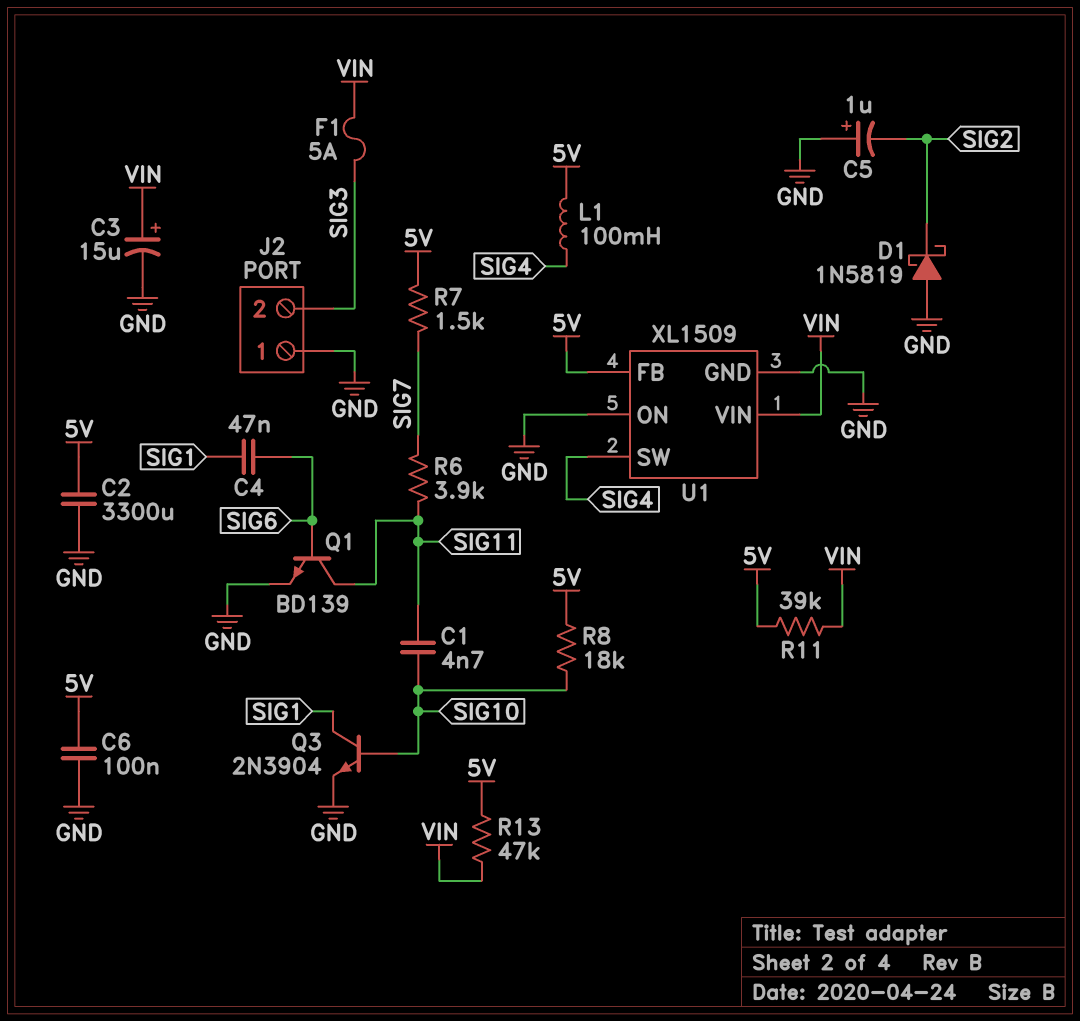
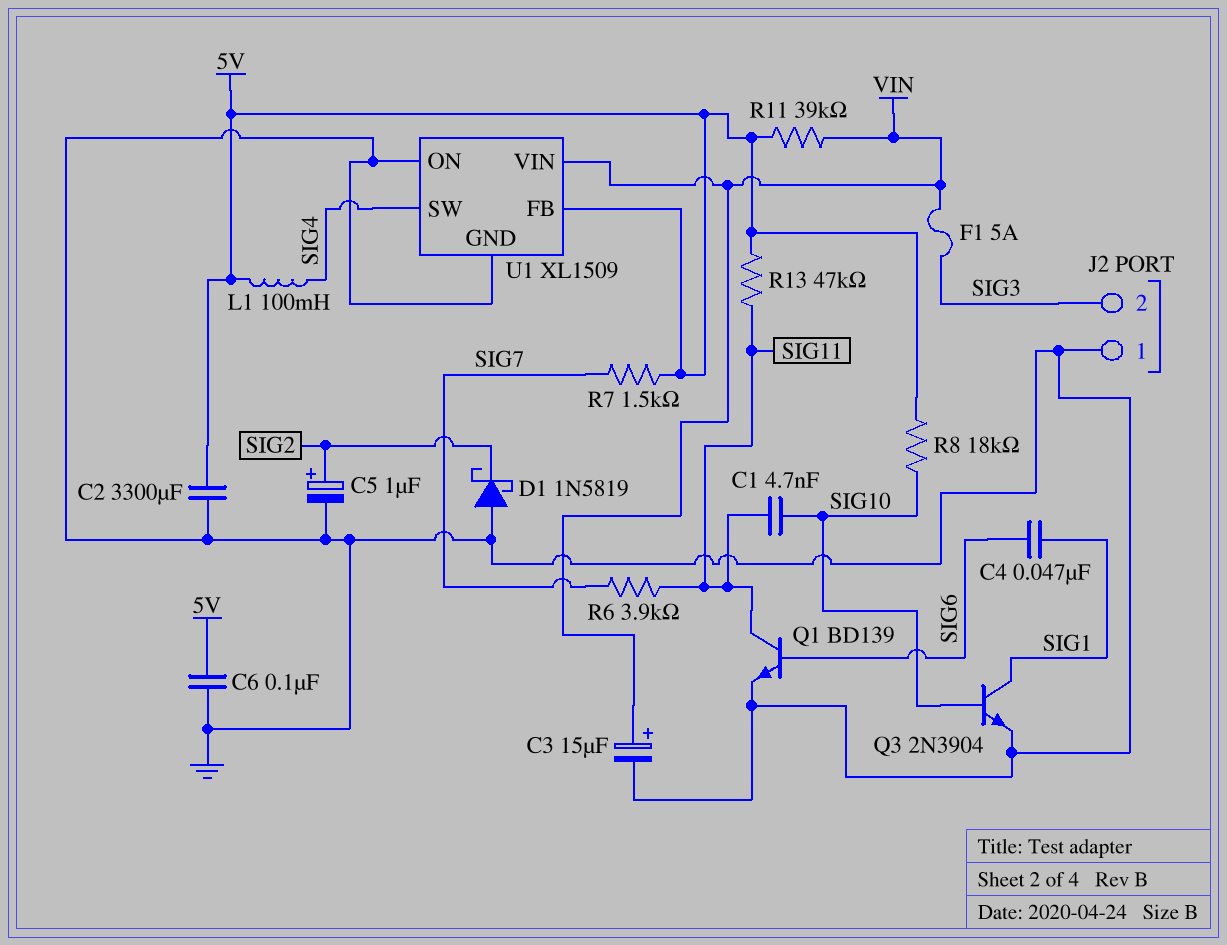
C5: 1uF (plus GND, minus SIG2) -> 1uF (plus SIG2, minus GND)
R13: 47k (5V, VIN) -> 47k (5V, SIG11)

